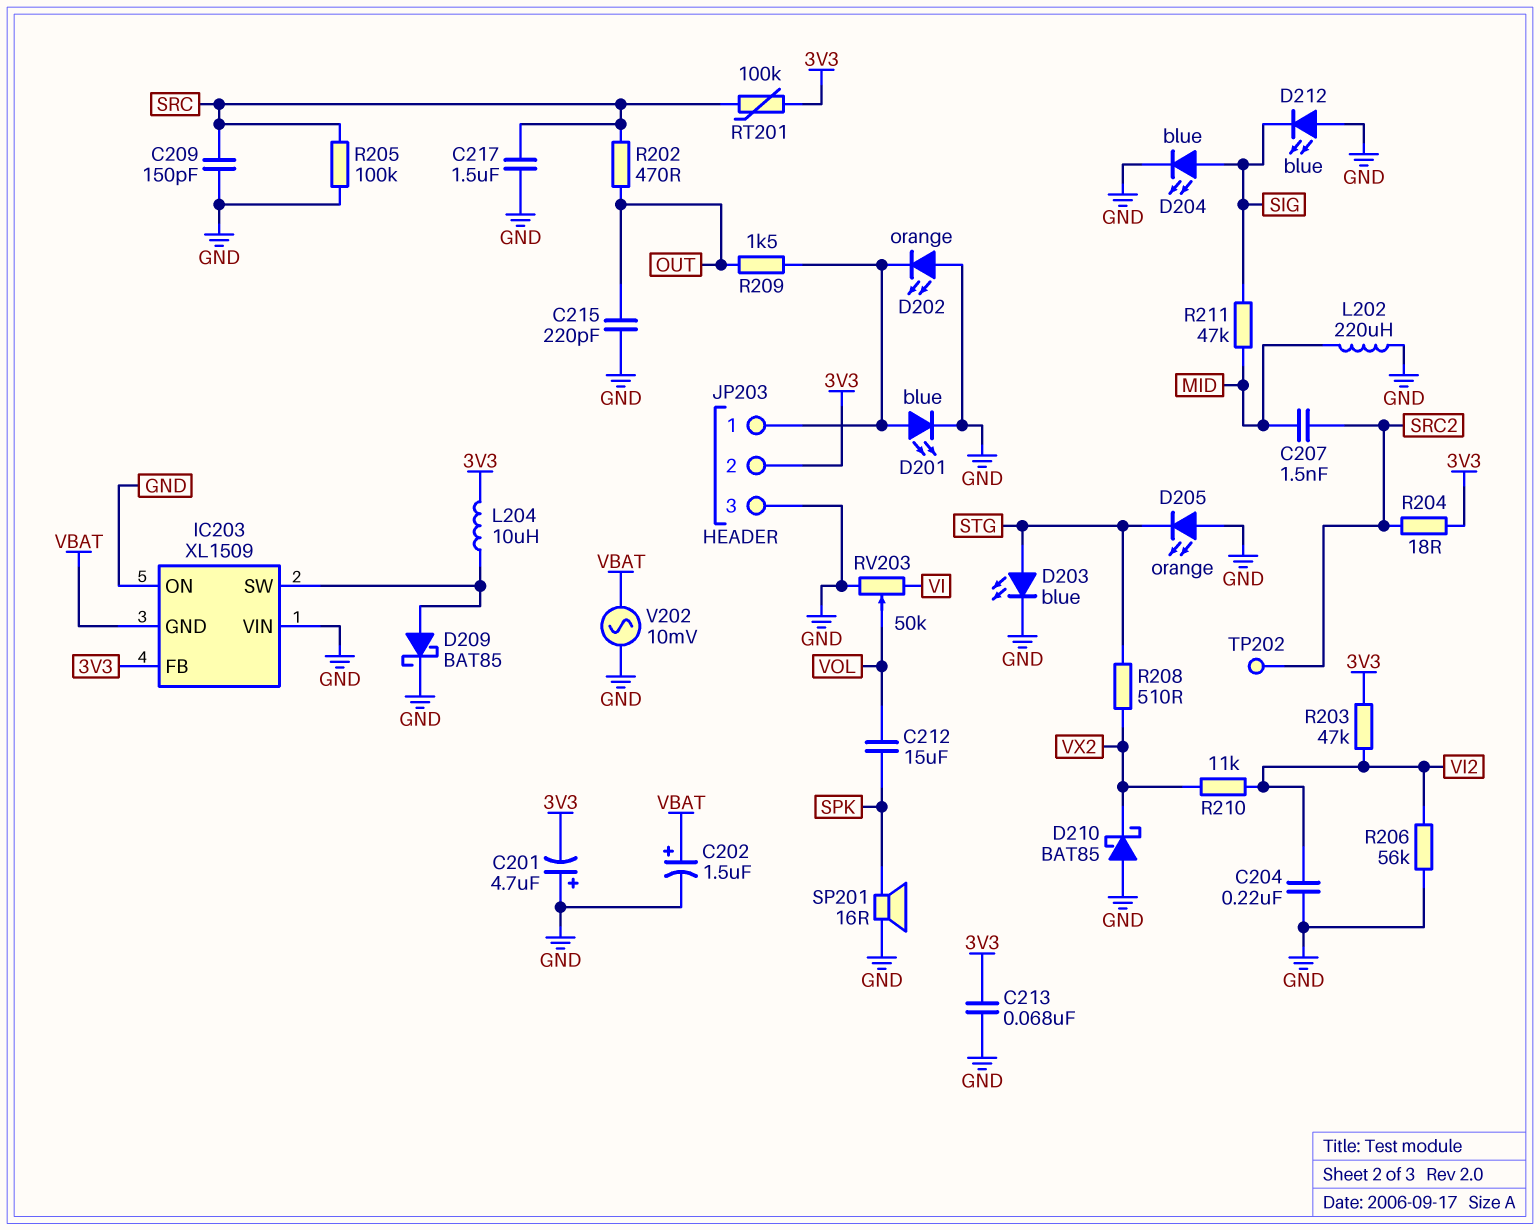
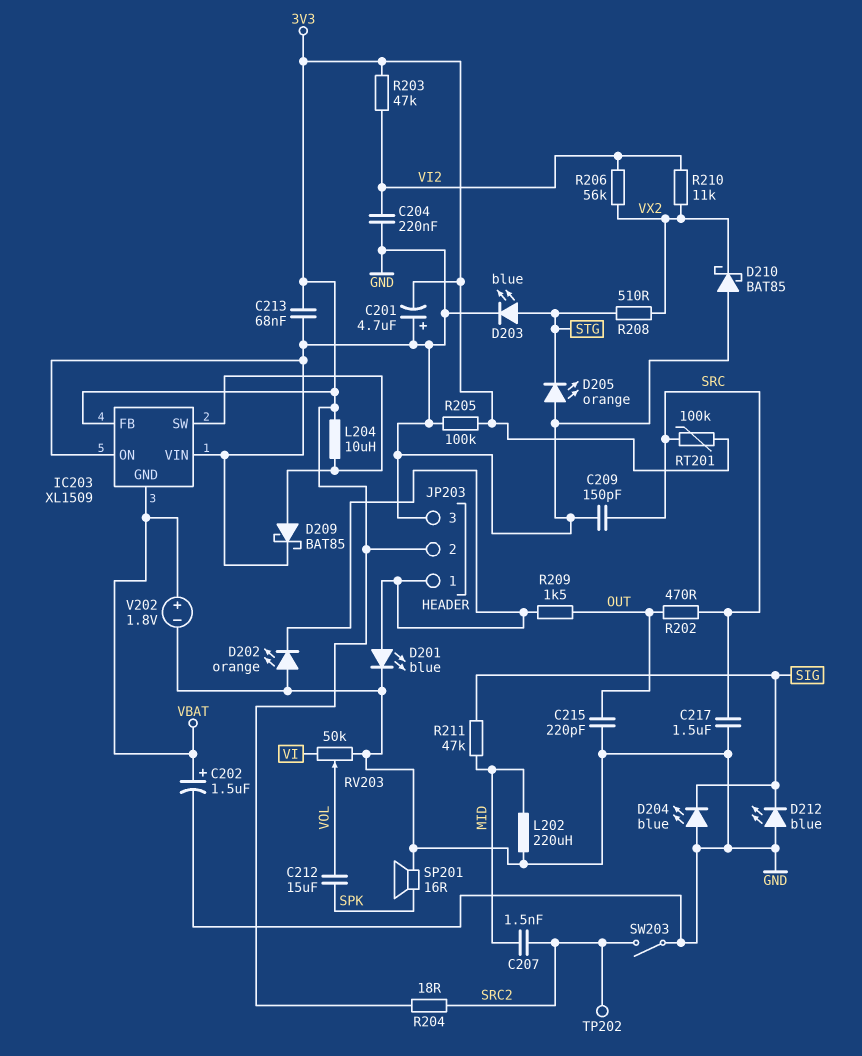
D204: LED blue (A SIG, K GND) -> LED blue (A GND, K SIG)
R205: 100k (GND, SRC) -> 100k (3V3, GND)
R206: 56k (GND, VI2) -> 56k (VI2, VX2)
SW203: none -> switch (GND, SRC2)
V202: AC 10mV (GND, VBAT) -> 1.8V (plus VBAT, minus GND)

